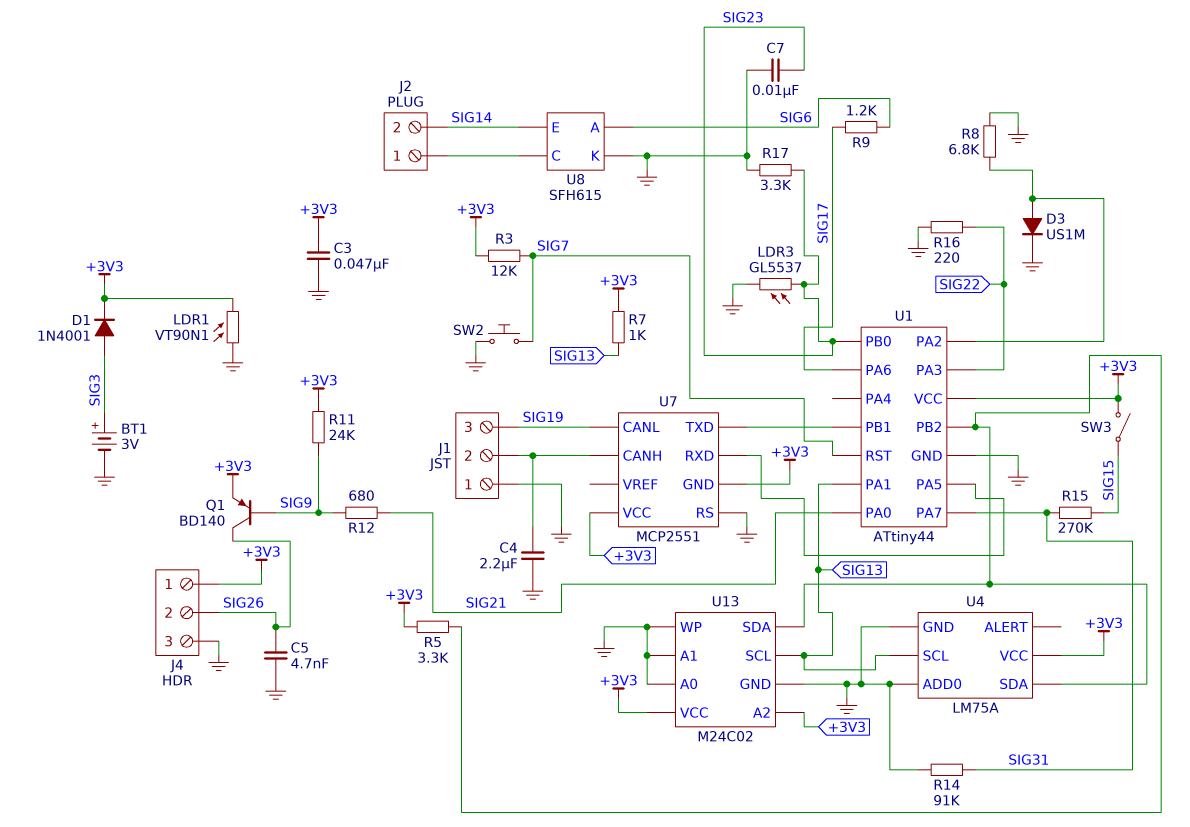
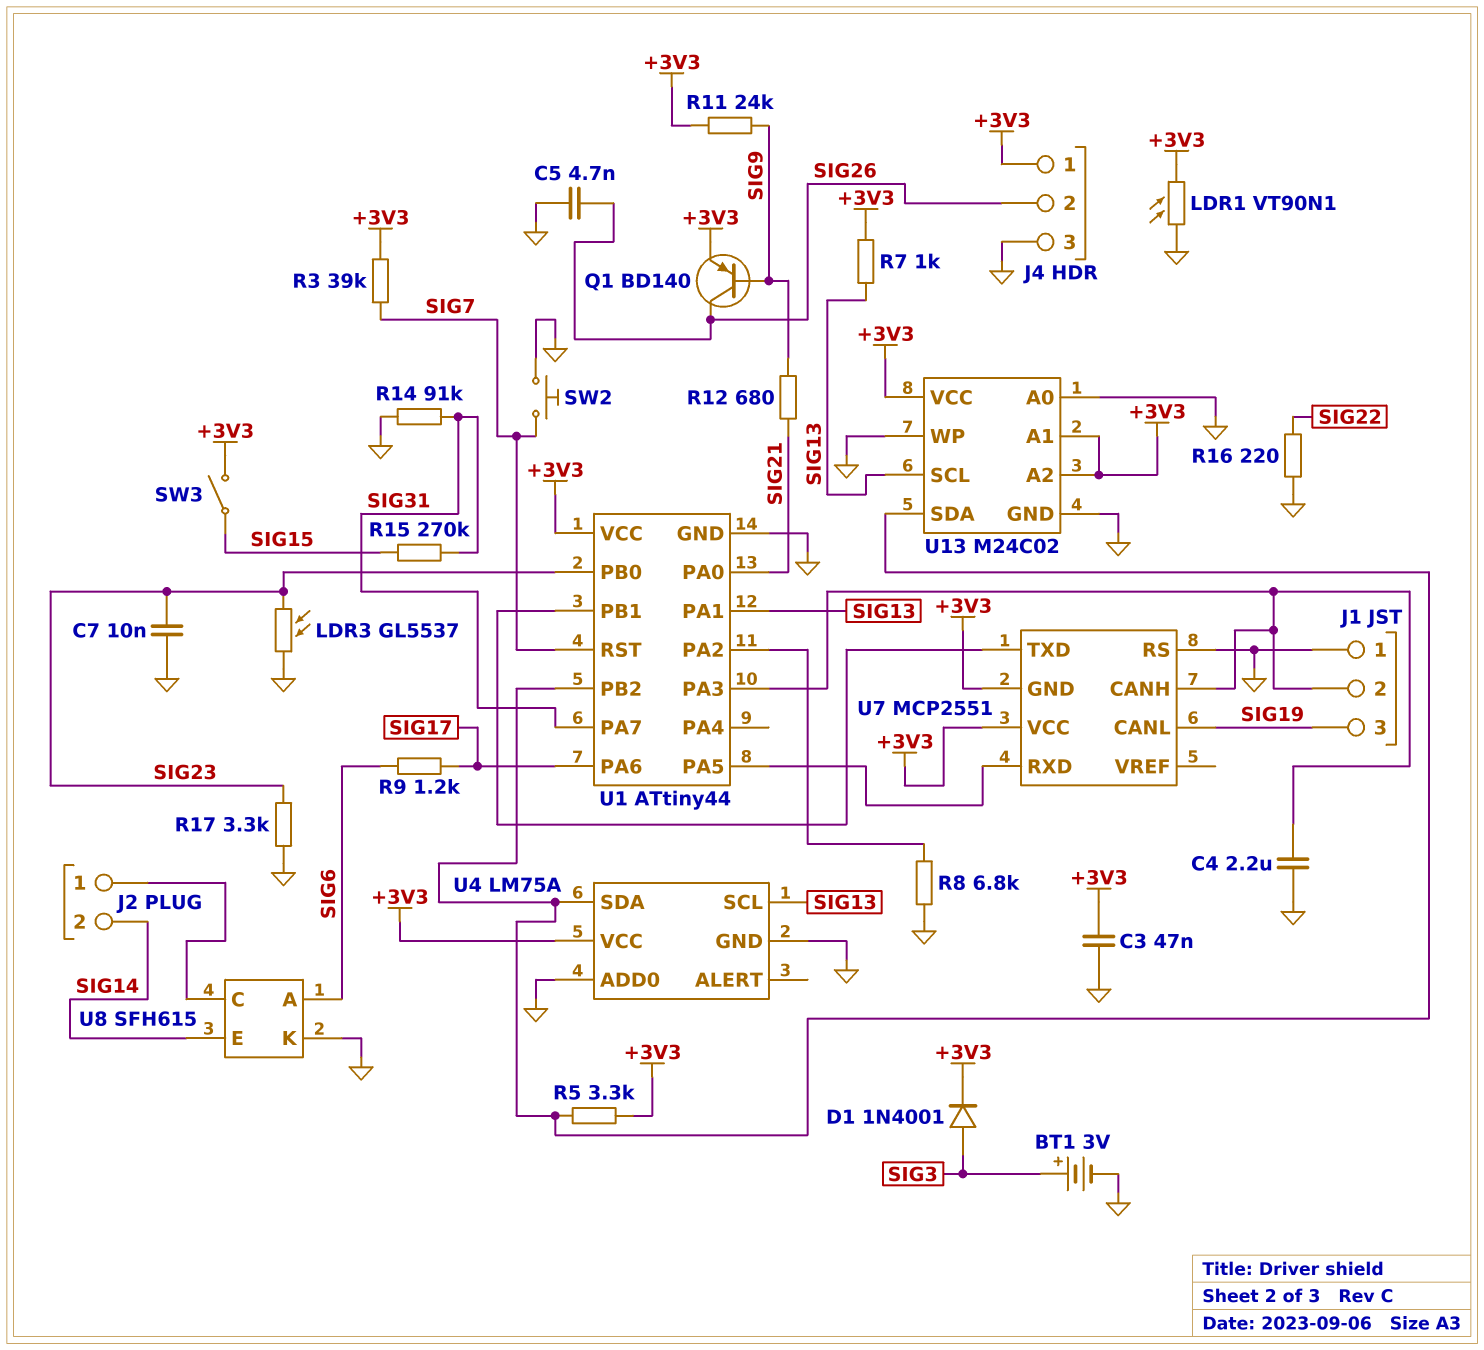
D3: diode US1M (A U1/PA2, K GND) -> none
R3: 12k (+3V3, SIG7) -> 39k (+3V3, SIG7)
U1 pin PA3: SIG22 -> J1/2
U13 pin A1: GND -> +3V3

